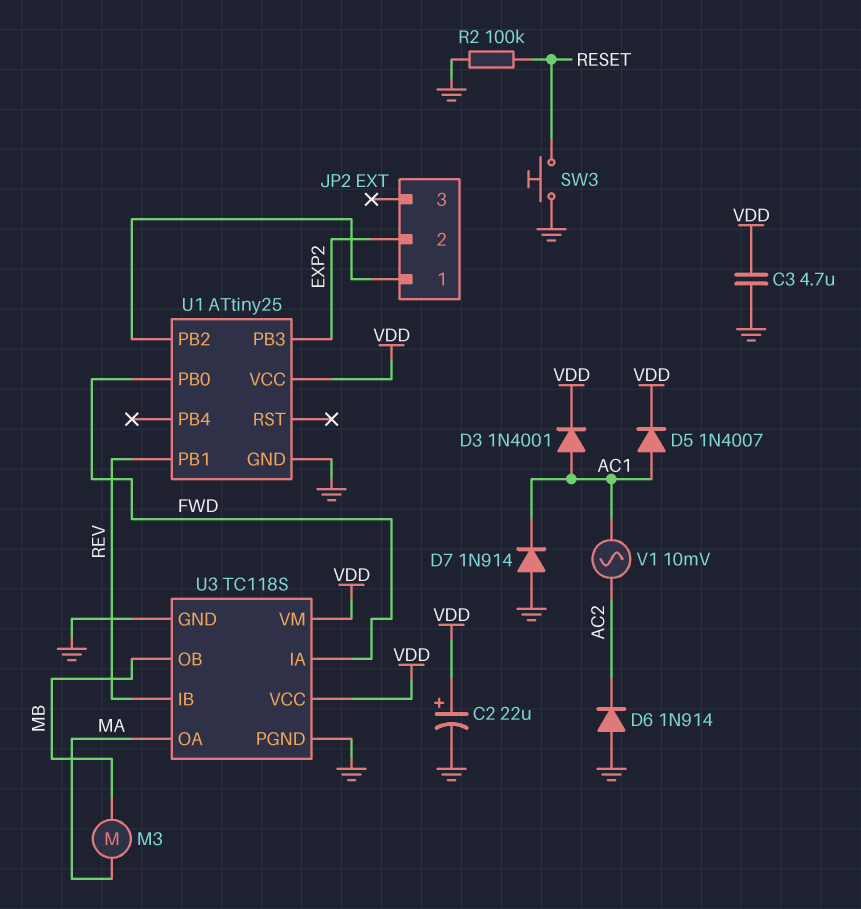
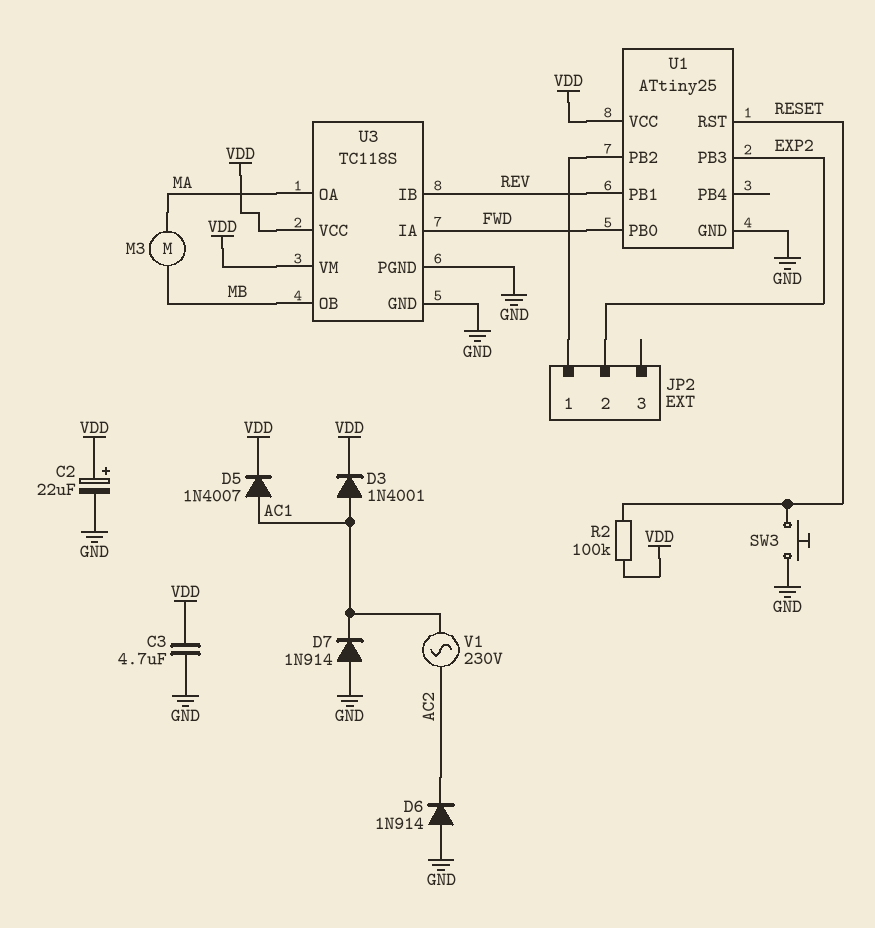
R2: 100k (GND, RESET) -> 100k (RESET, VDD)
U1 pin RST: none -> RESET
V1: AC 10mV (AC1, AC2) -> AC 230V (AC1, AC2)

